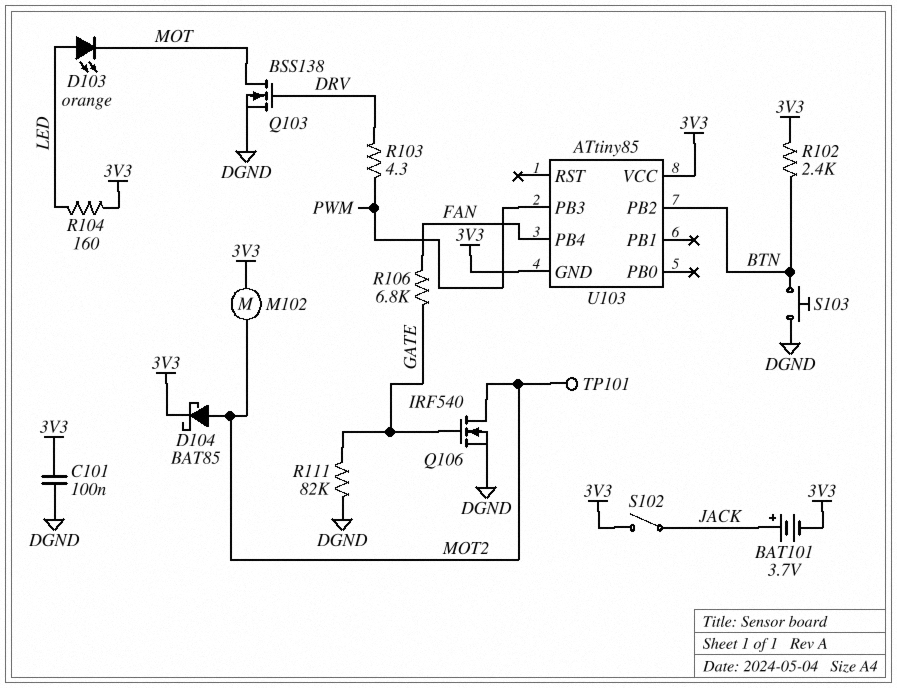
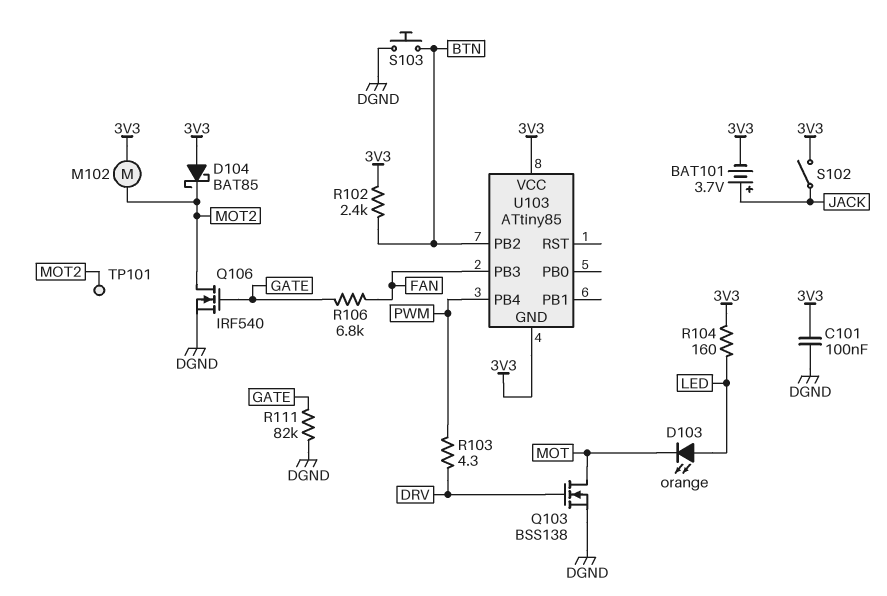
D104: schottky BAT85 (A MOT2, K 3V3) -> schottky BAT85 (A 3V3, K MOT2)
U103 pin PB3: PWM -> FAN
U103 pin PB4: FAN -> PWM

